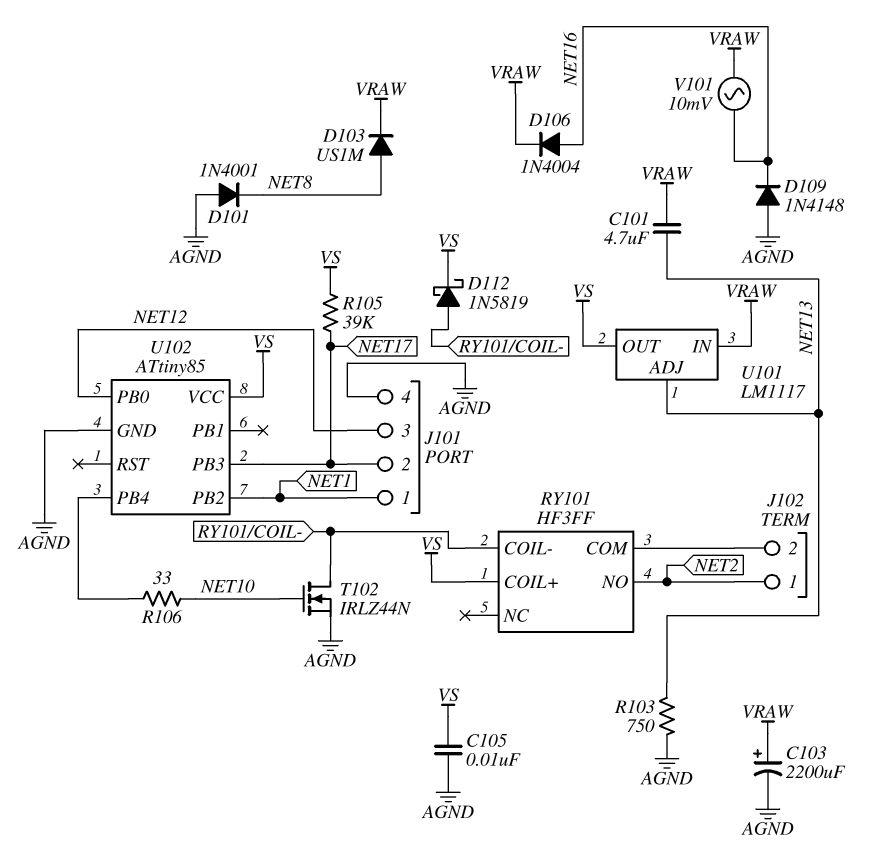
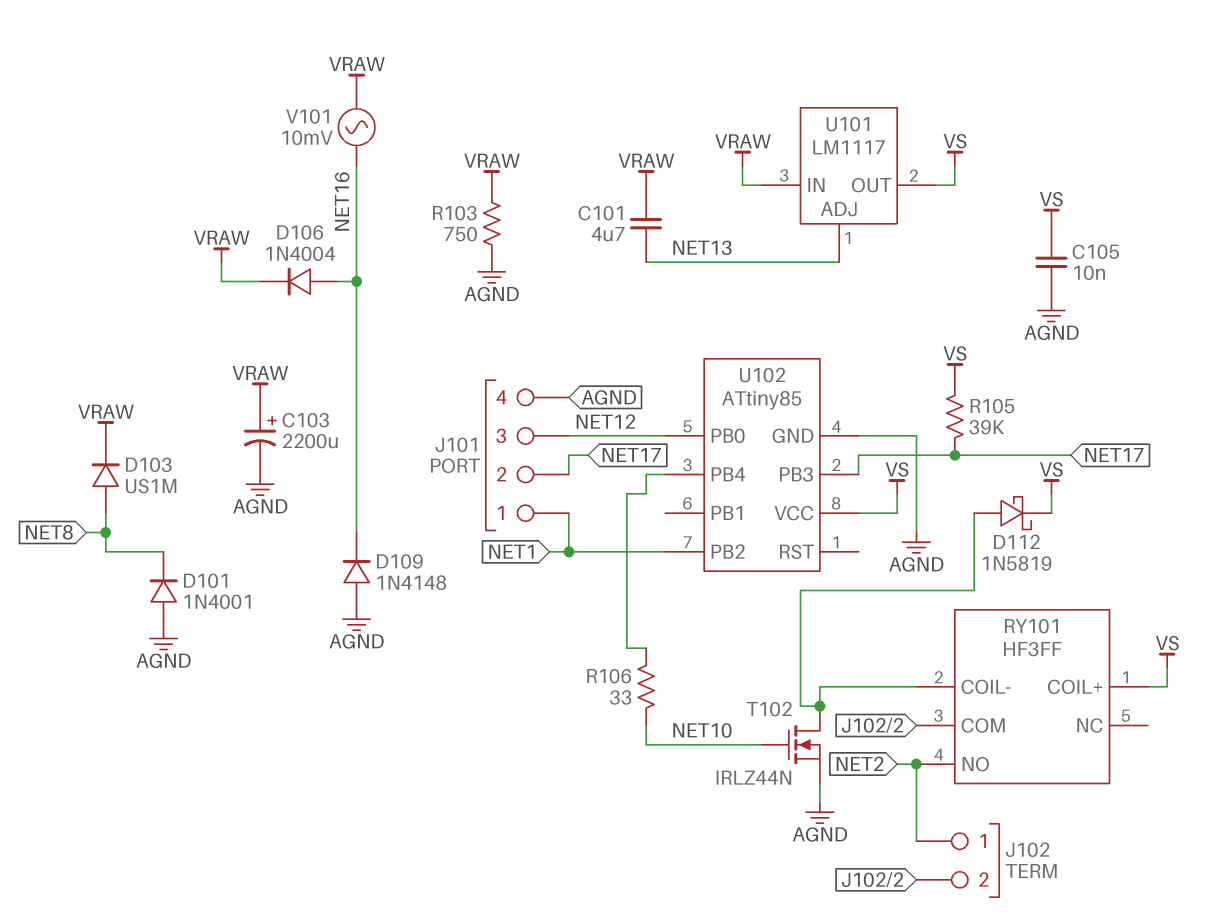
R103: 750 (AGND, NET13) -> 750 (AGND, VRAW)

